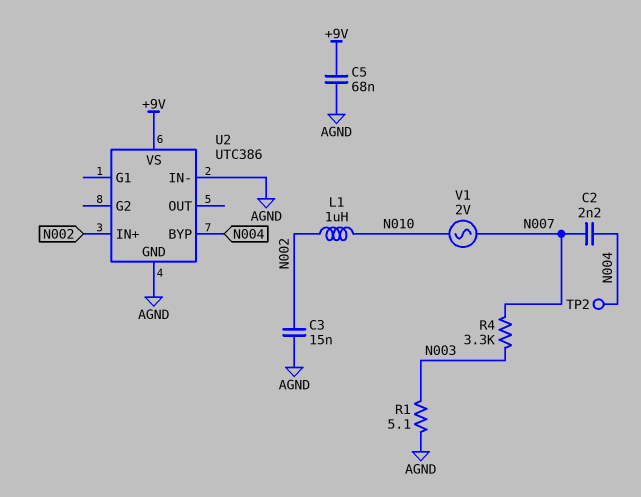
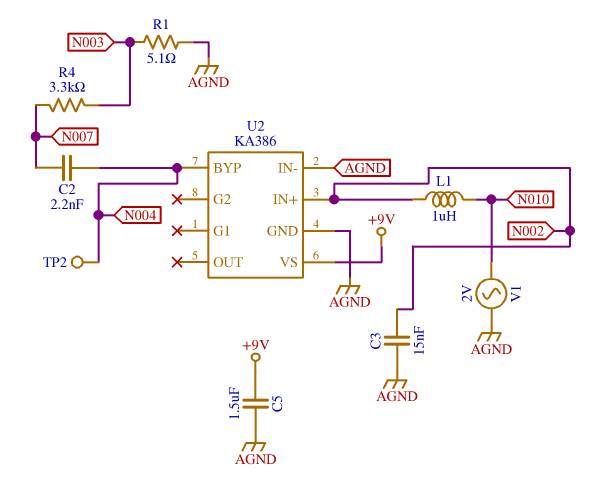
C5: 68nF (+9V, AGND) -> 1.5uF (+9V, AGND)
U2: UTC386 -> KA386
V1: AC 2V (N007, N010) -> AC 2V (AGND, N010)

